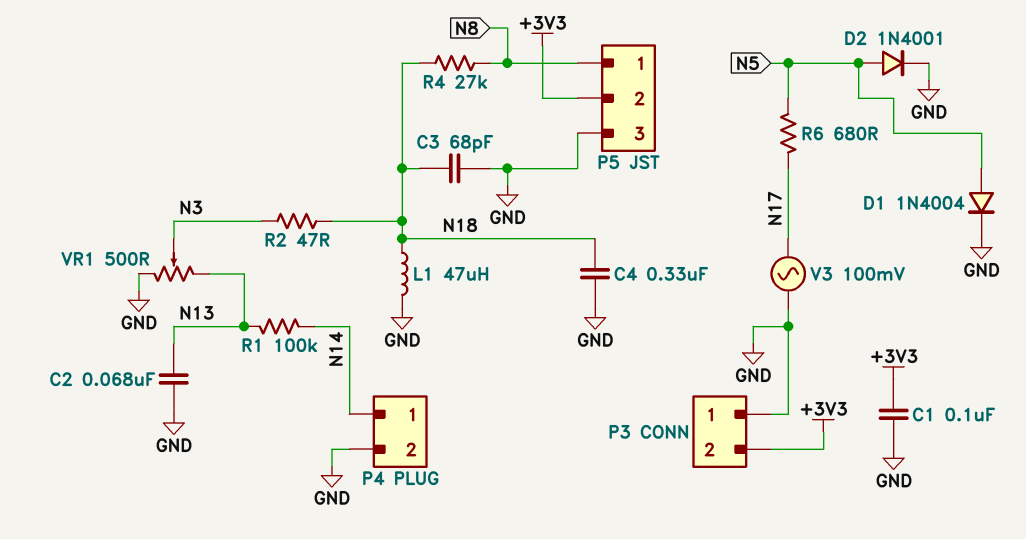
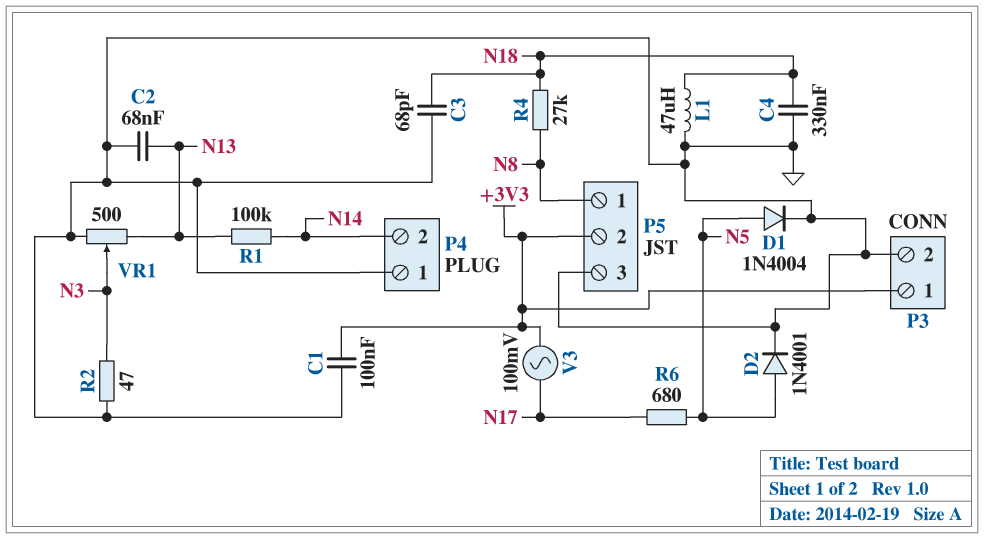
P3 pin 1: GND -> +3V3
P3 pin 2: +3V3 -> GND
P4 pin 1: N14 -> GND
P4 pin 2: GND -> N14
R2: 47 (N3, N18) -> 47 (GND, N3)
V3: AC 100mV (GND, N17) -> AC 100mV (+3V3, N17)

